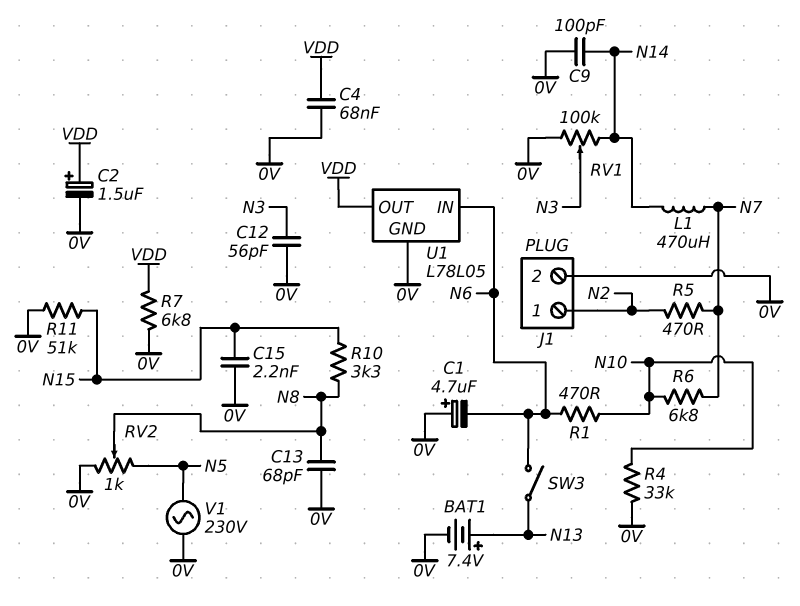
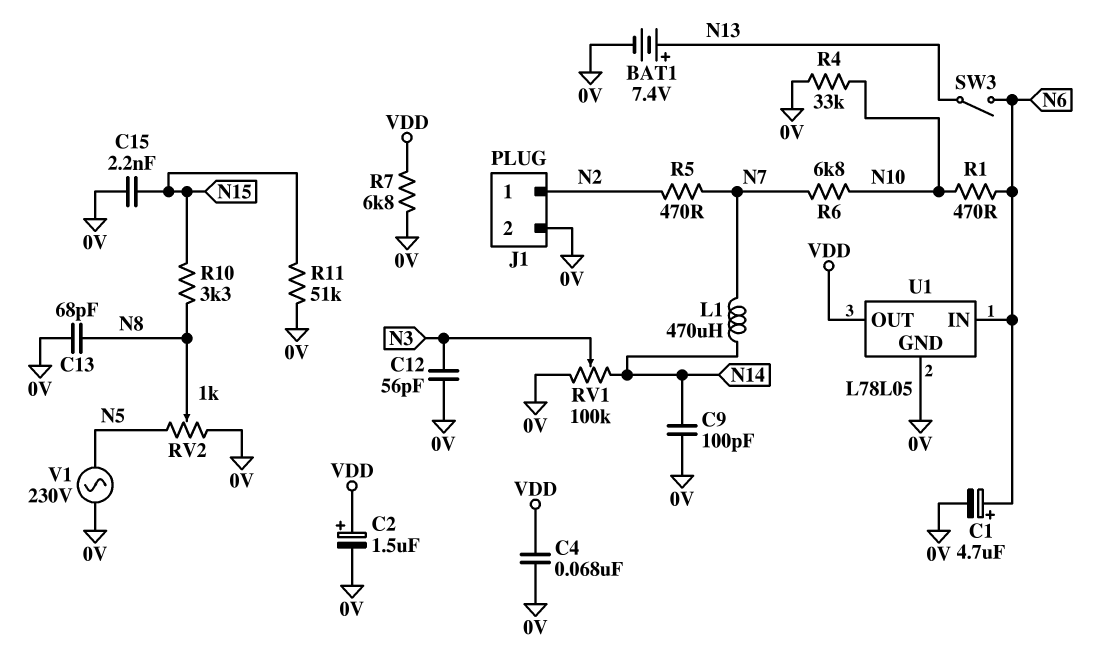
C1: 4.7uF (plus 0V, minus N6) -> 4.7uF (plus N6, minus 0V)

